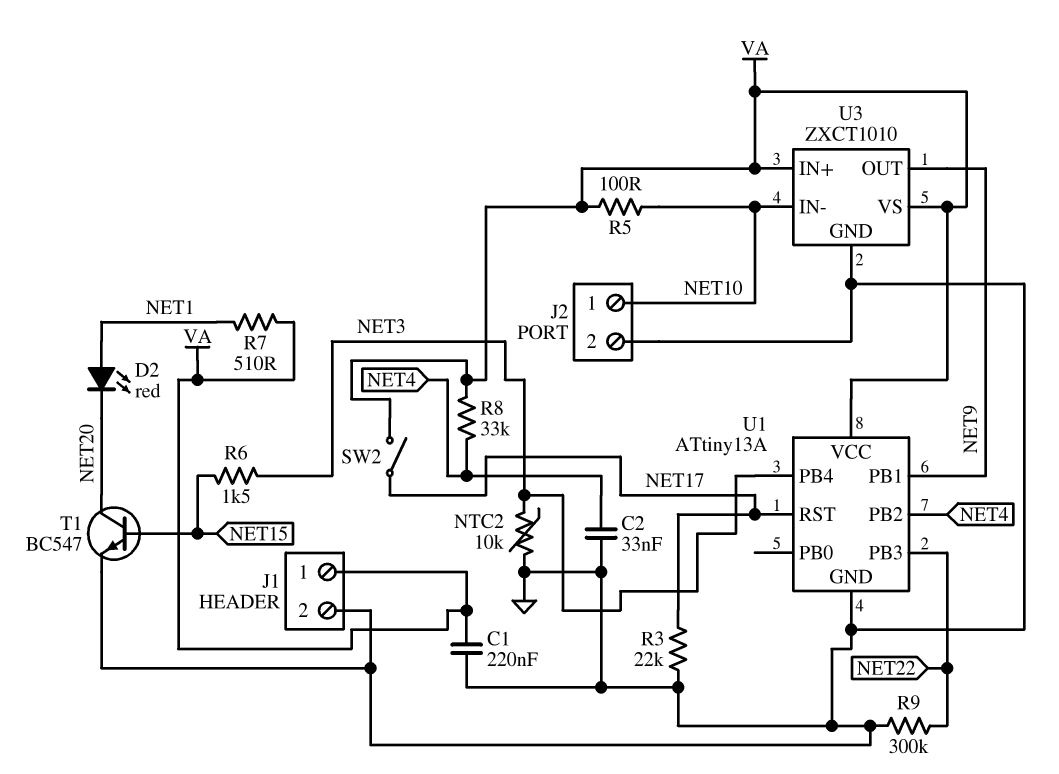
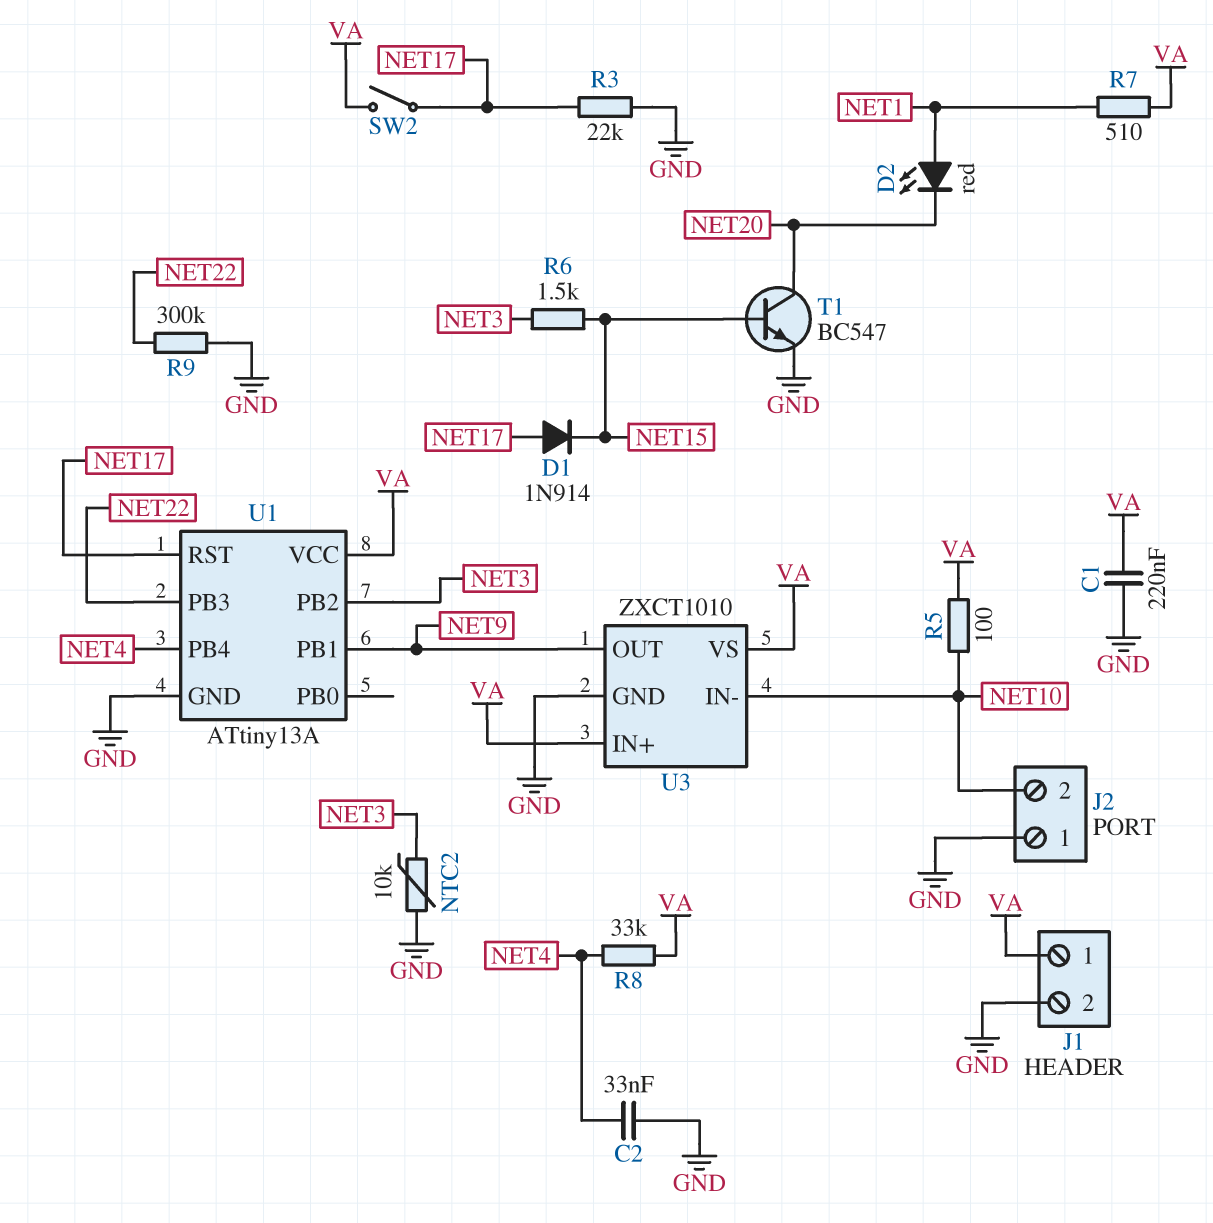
D1: none -> diode 1N914 (A NET17, K NET15)
J2 pin 1: NET10 -> GND
J2 pin 2: GND -> NET10
U1 pin PB2: NET4 -> NET3
U1 pin PB4: NET3 -> NET4

